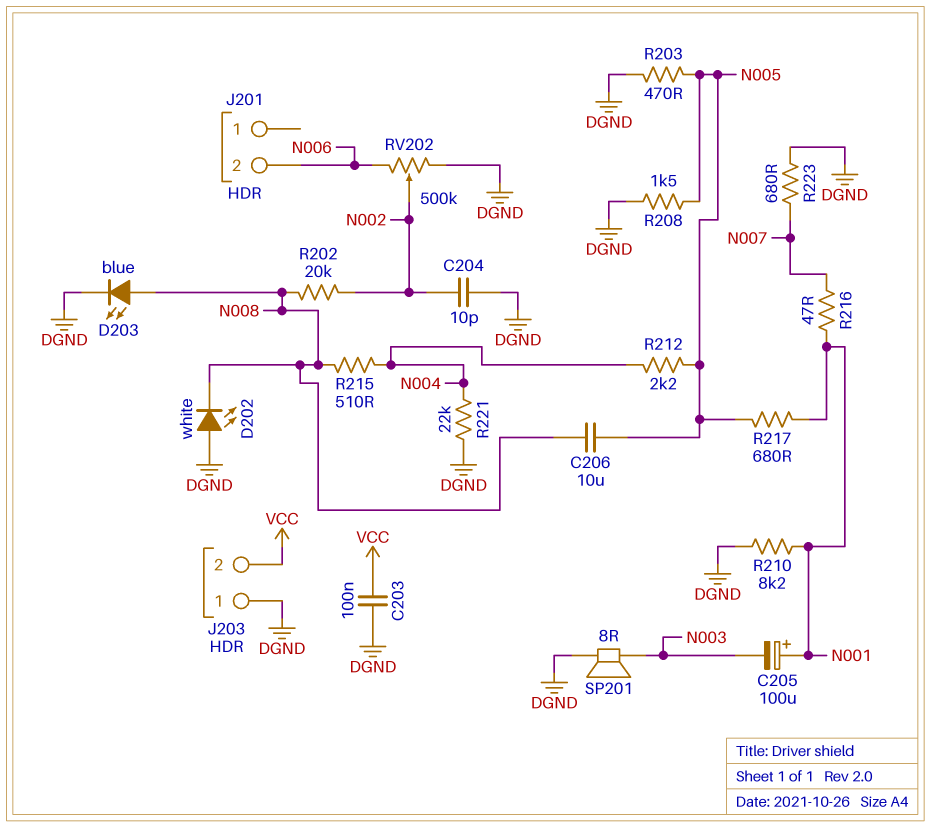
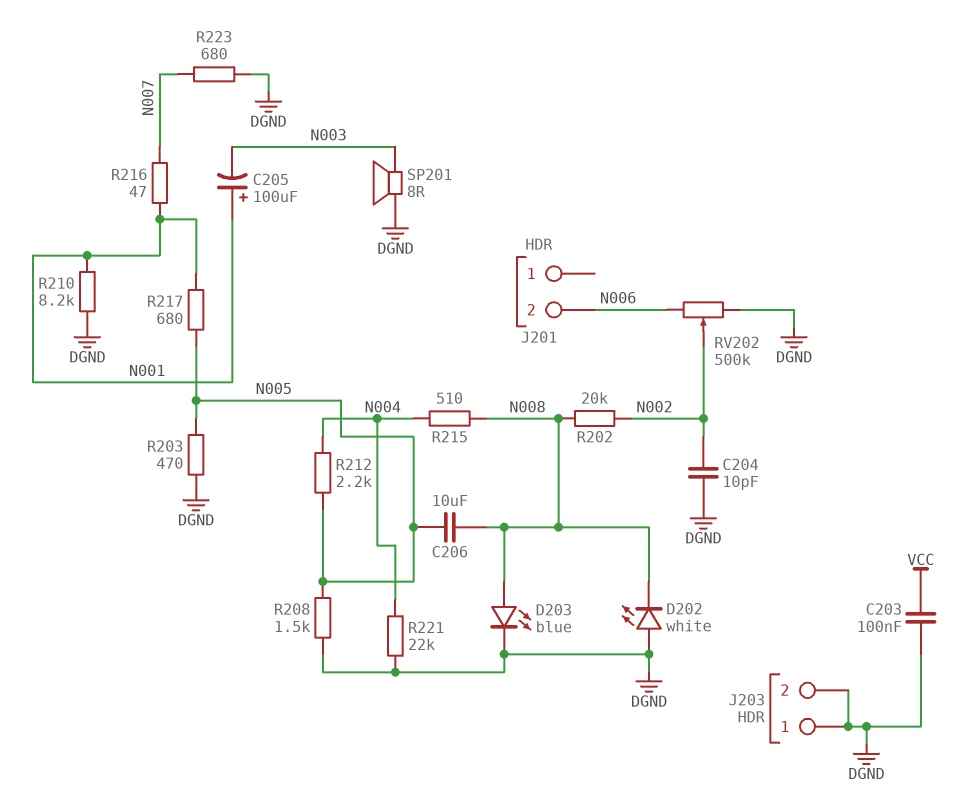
J203 pin 2: VCC -> DGND

